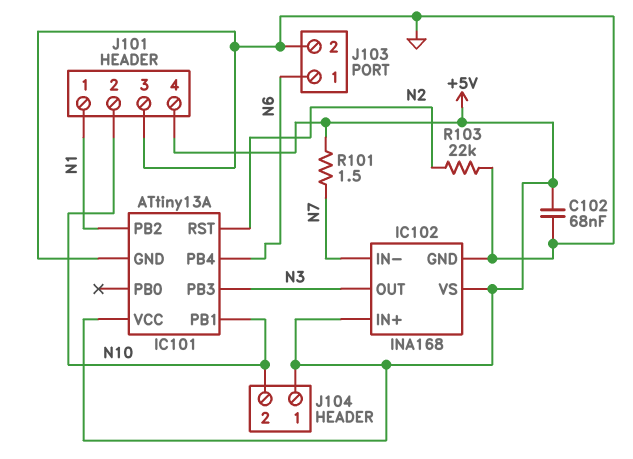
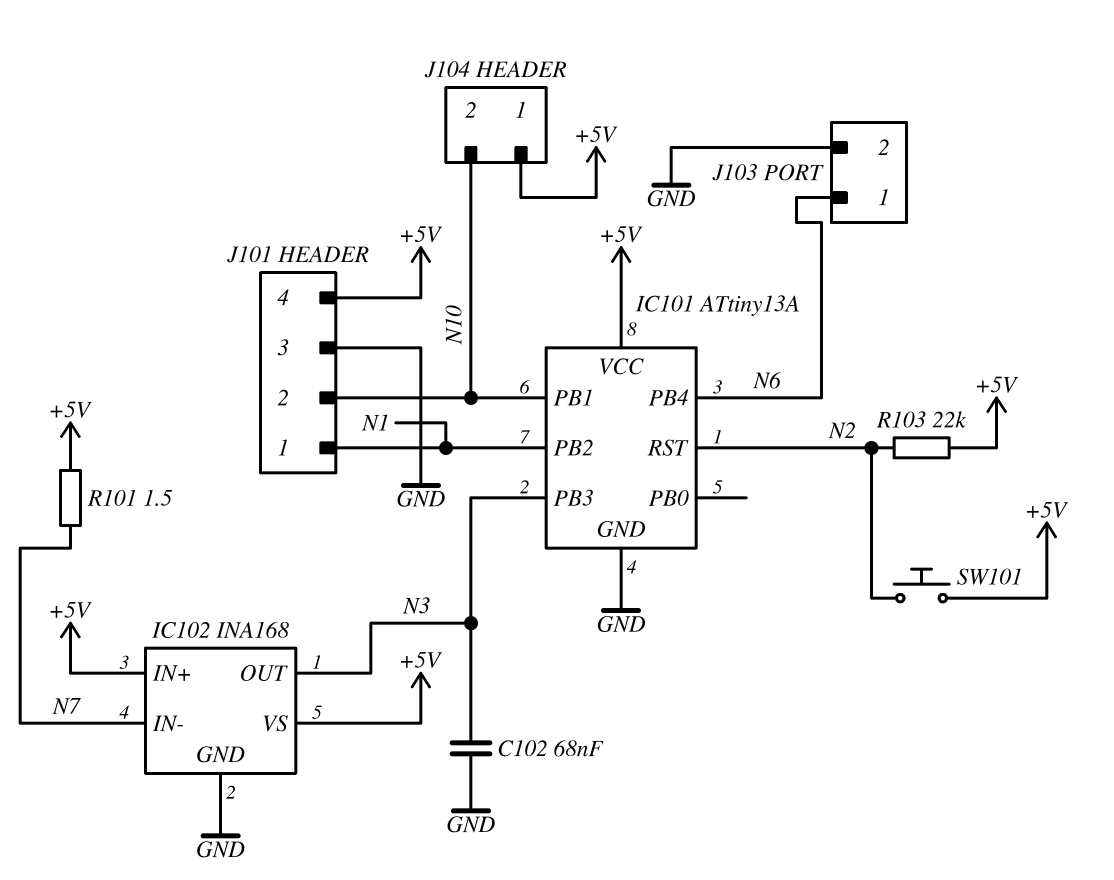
C102: 68nF (+5V, GND) -> 68nF (GND, N3)
R103: 22k (GND, N2) -> 22k (+5V, N2)
SW101: none -> button (+5V, N2)

